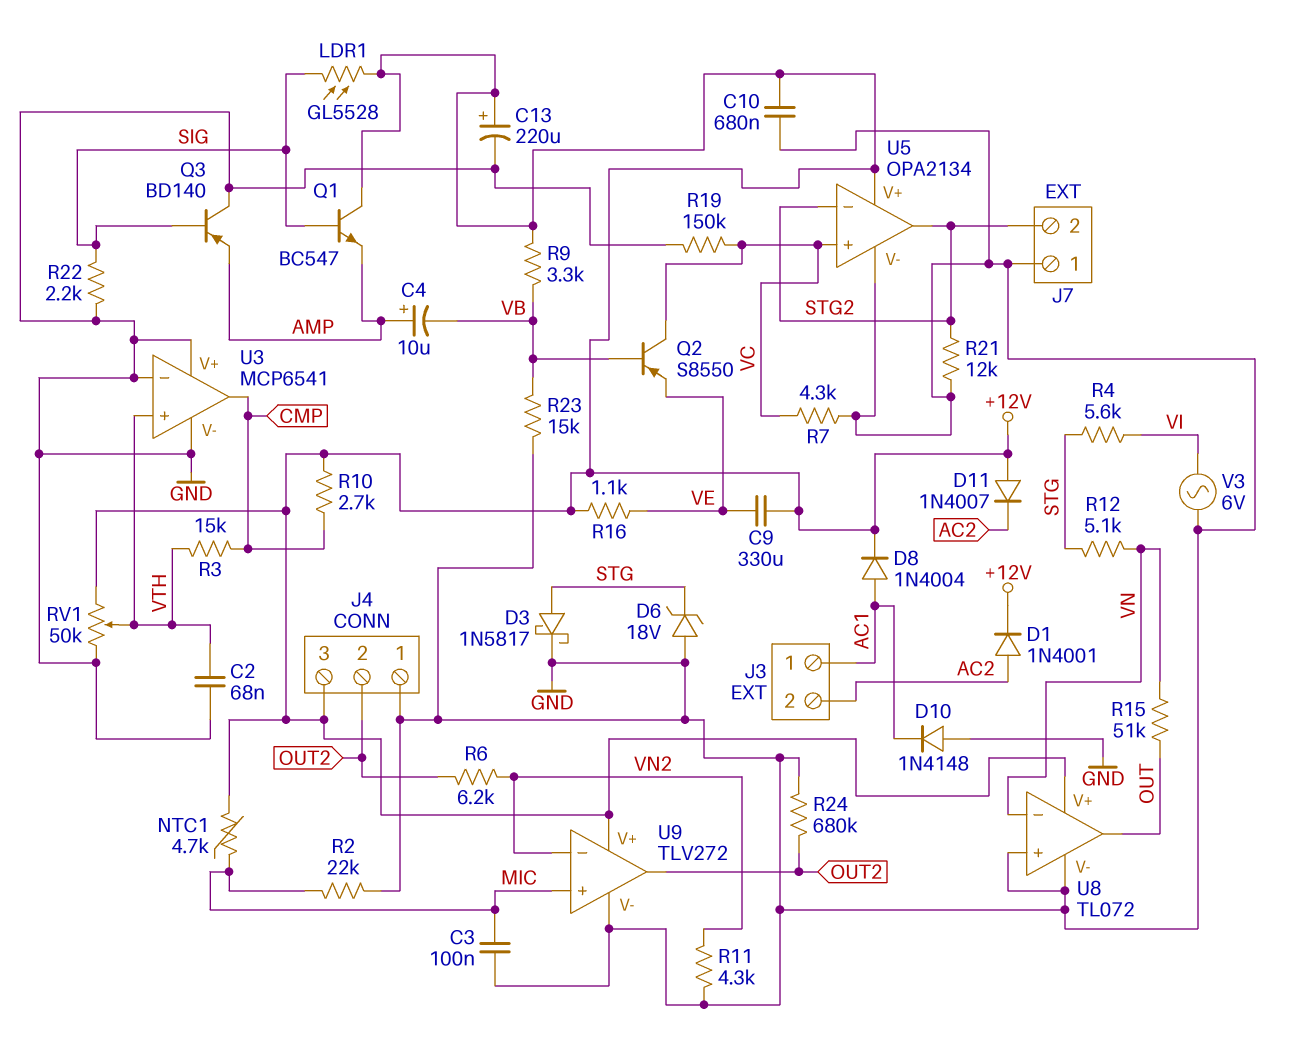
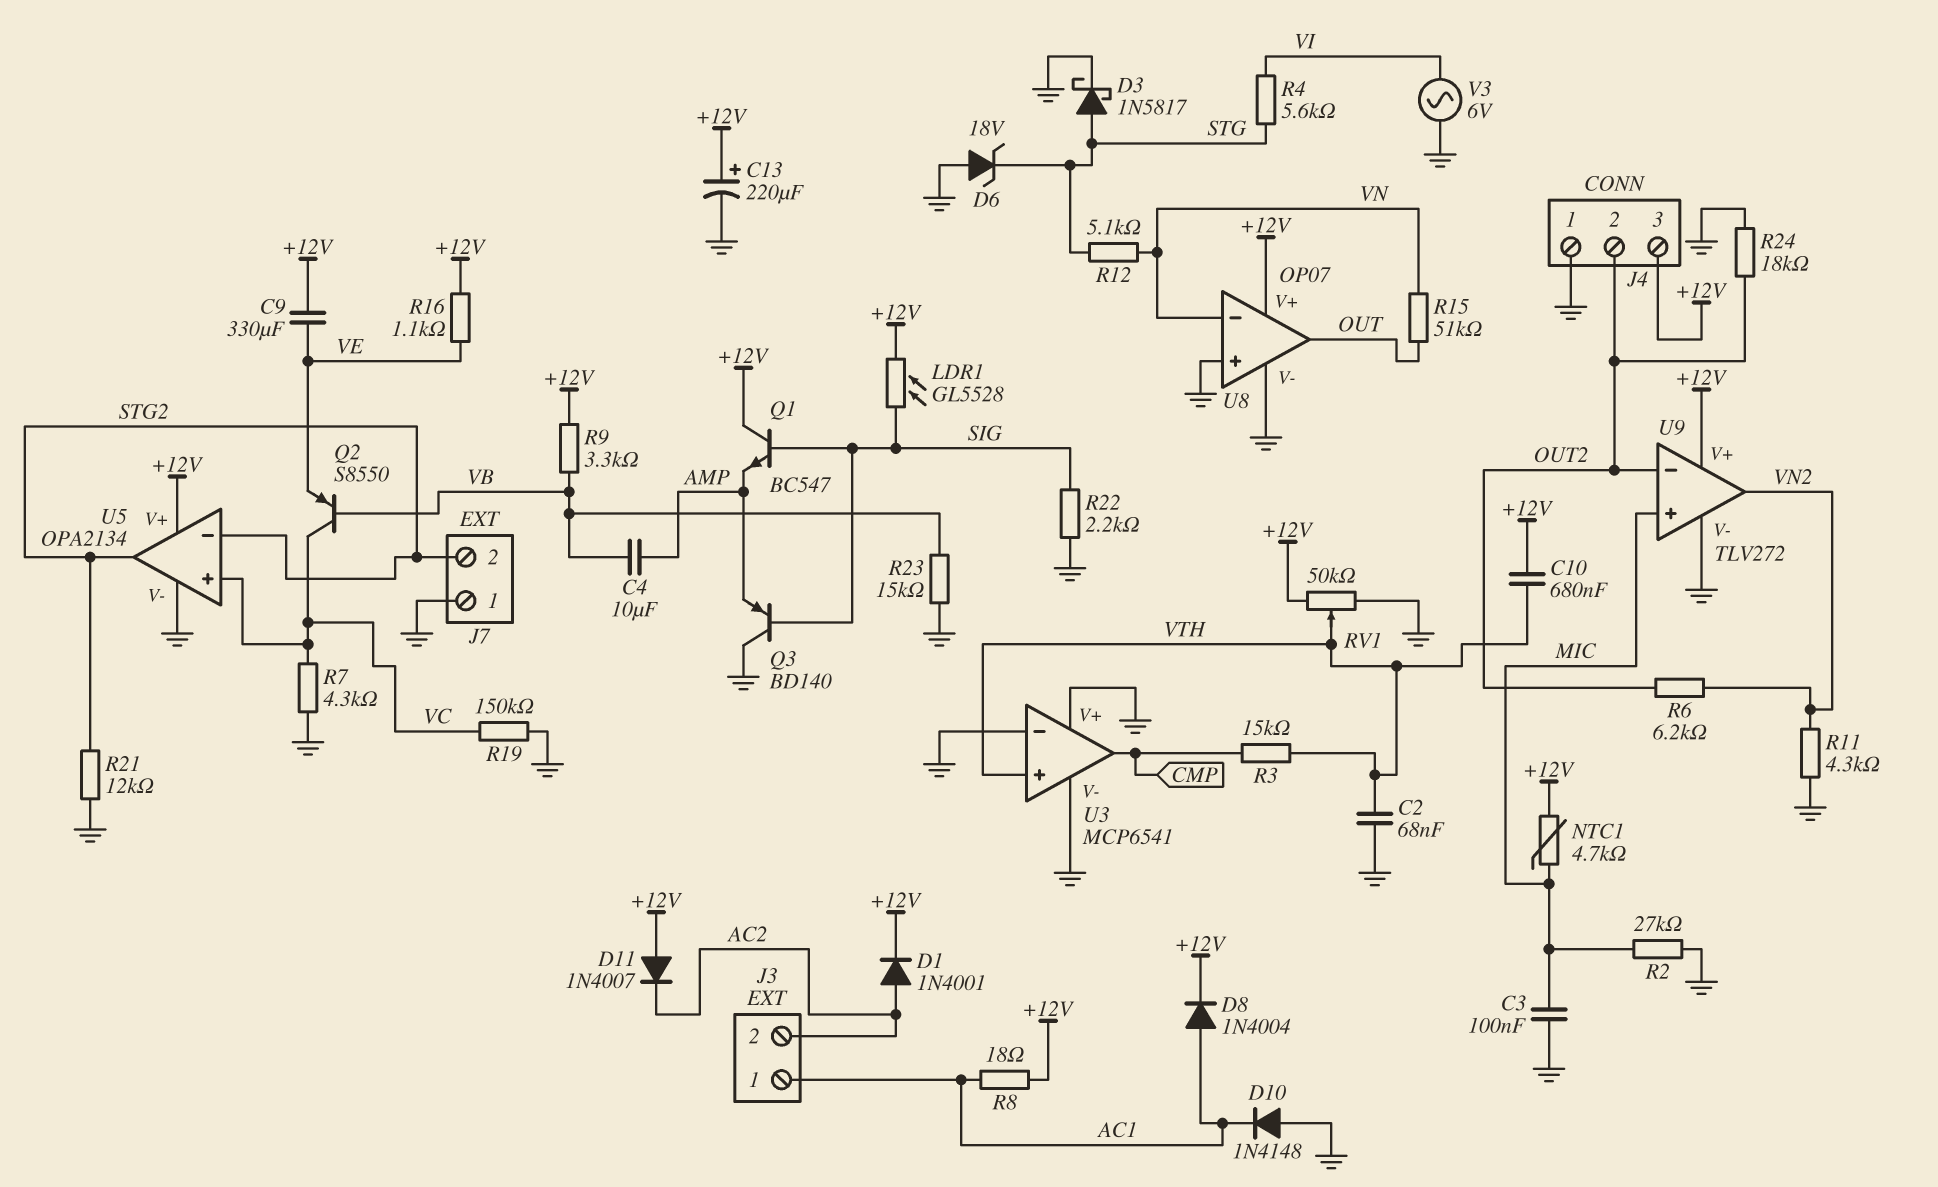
C4: 10uF (plus AMP, minus VB) -> 10uF (AMP, VB)
C10: 680nF (+12V, GND) -> 680nF (+12V, VTH)
R2: 22k (GND, MIC) -> 27k (GND, MIC)
R8: none -> 18 (+12V, AC1)
R10: 2.7k (+12V, CMP) -> none
R24: 680k (GND, OUT2) -> 18k (GND, OUT2)
U8: TL072 -> OP07
U9 pin in-: VN2 -> OUT2
U9 pin out: OUT2 -> VN2

